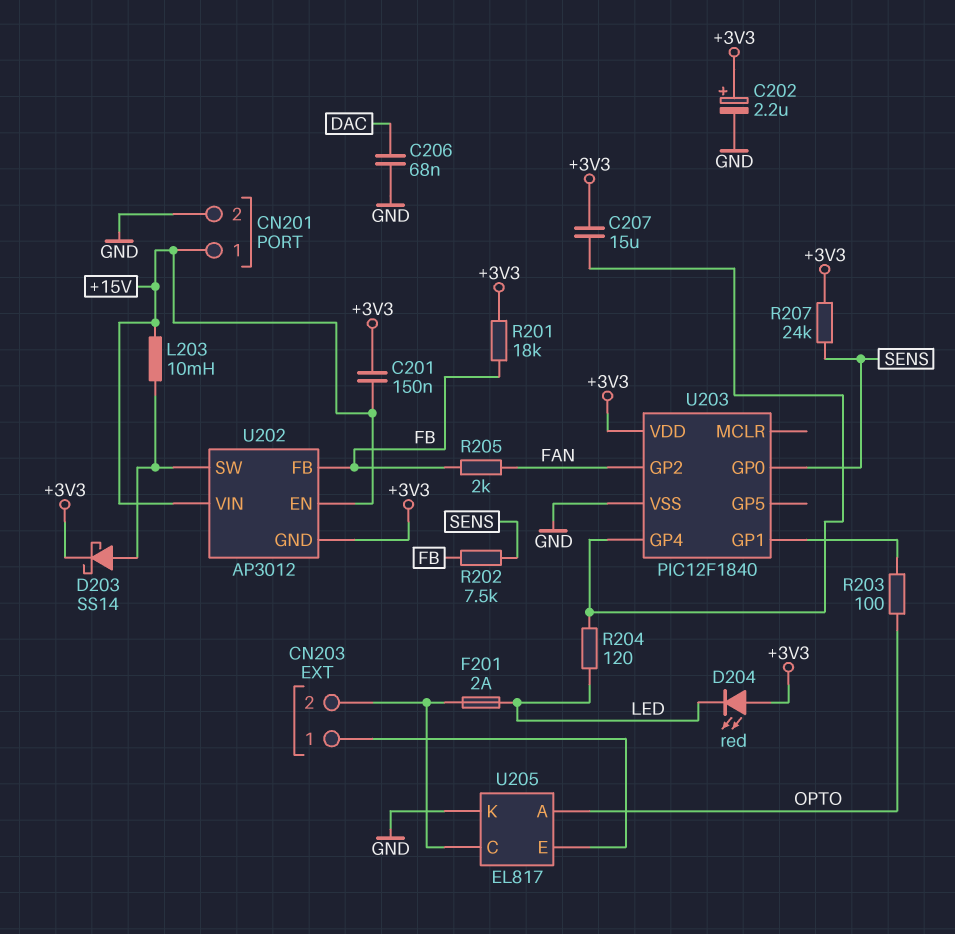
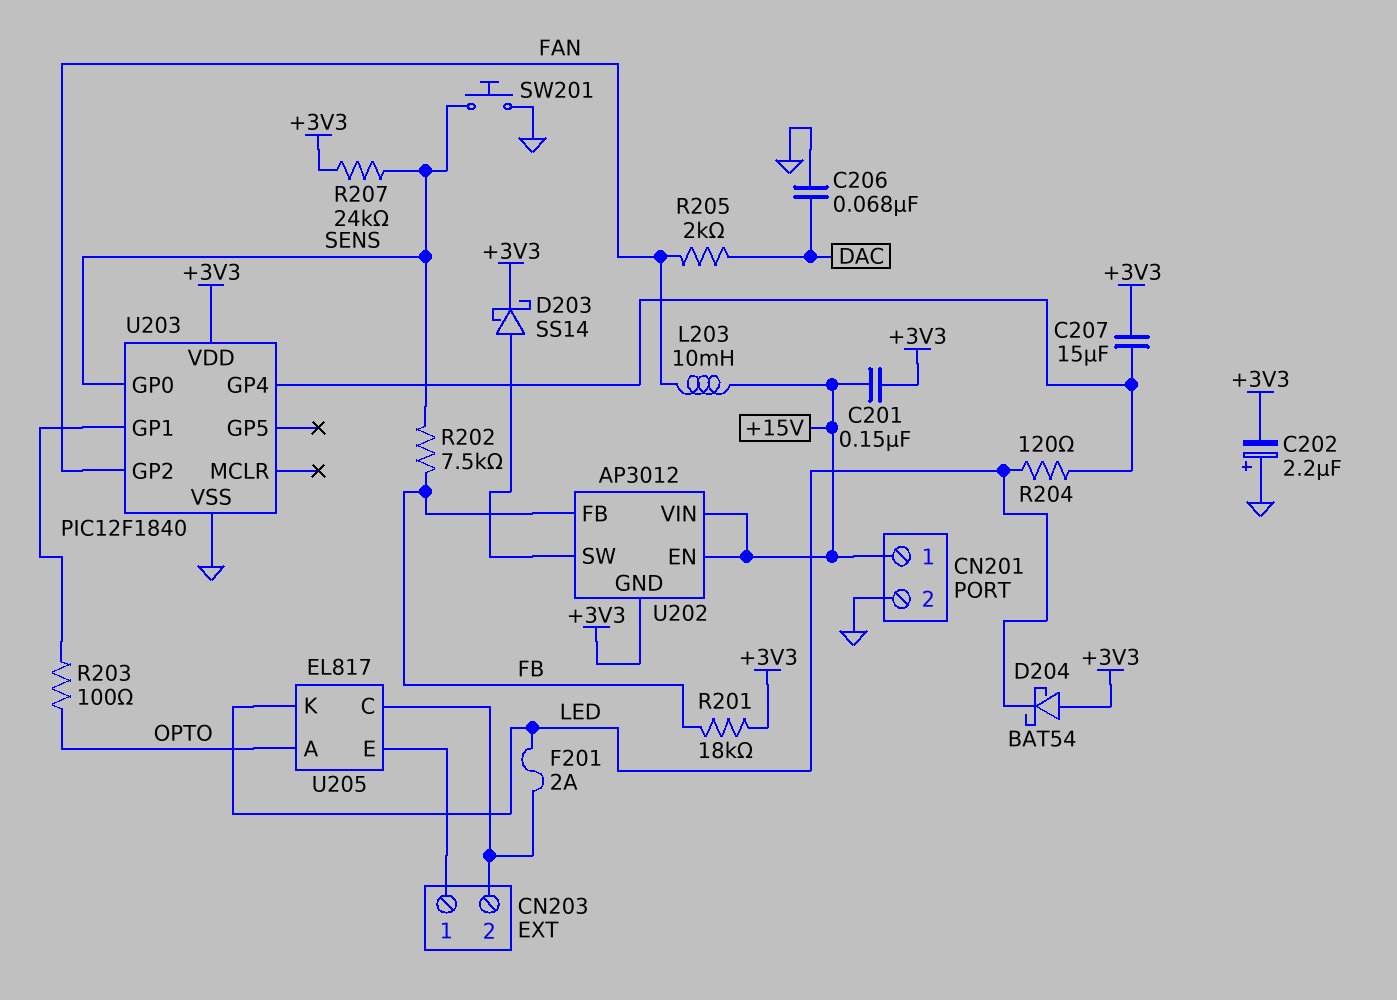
C202: 2.2uF (plus +3V3, minus GND) -> 2.2uF (plus GND, minus +3V3)
D204: LED red (A +3V3, K LED) -> schottky BAT54 (A +3V3, K LED)
L203: 10mH (+15V, U202/SW) -> 10mH (+15V, FAN)
R205: 2k (FAN, FB) -> 2k (DAC, FAN)
SW201: none -> button (GND, SENS)
U205 pin K: GND -> LED

